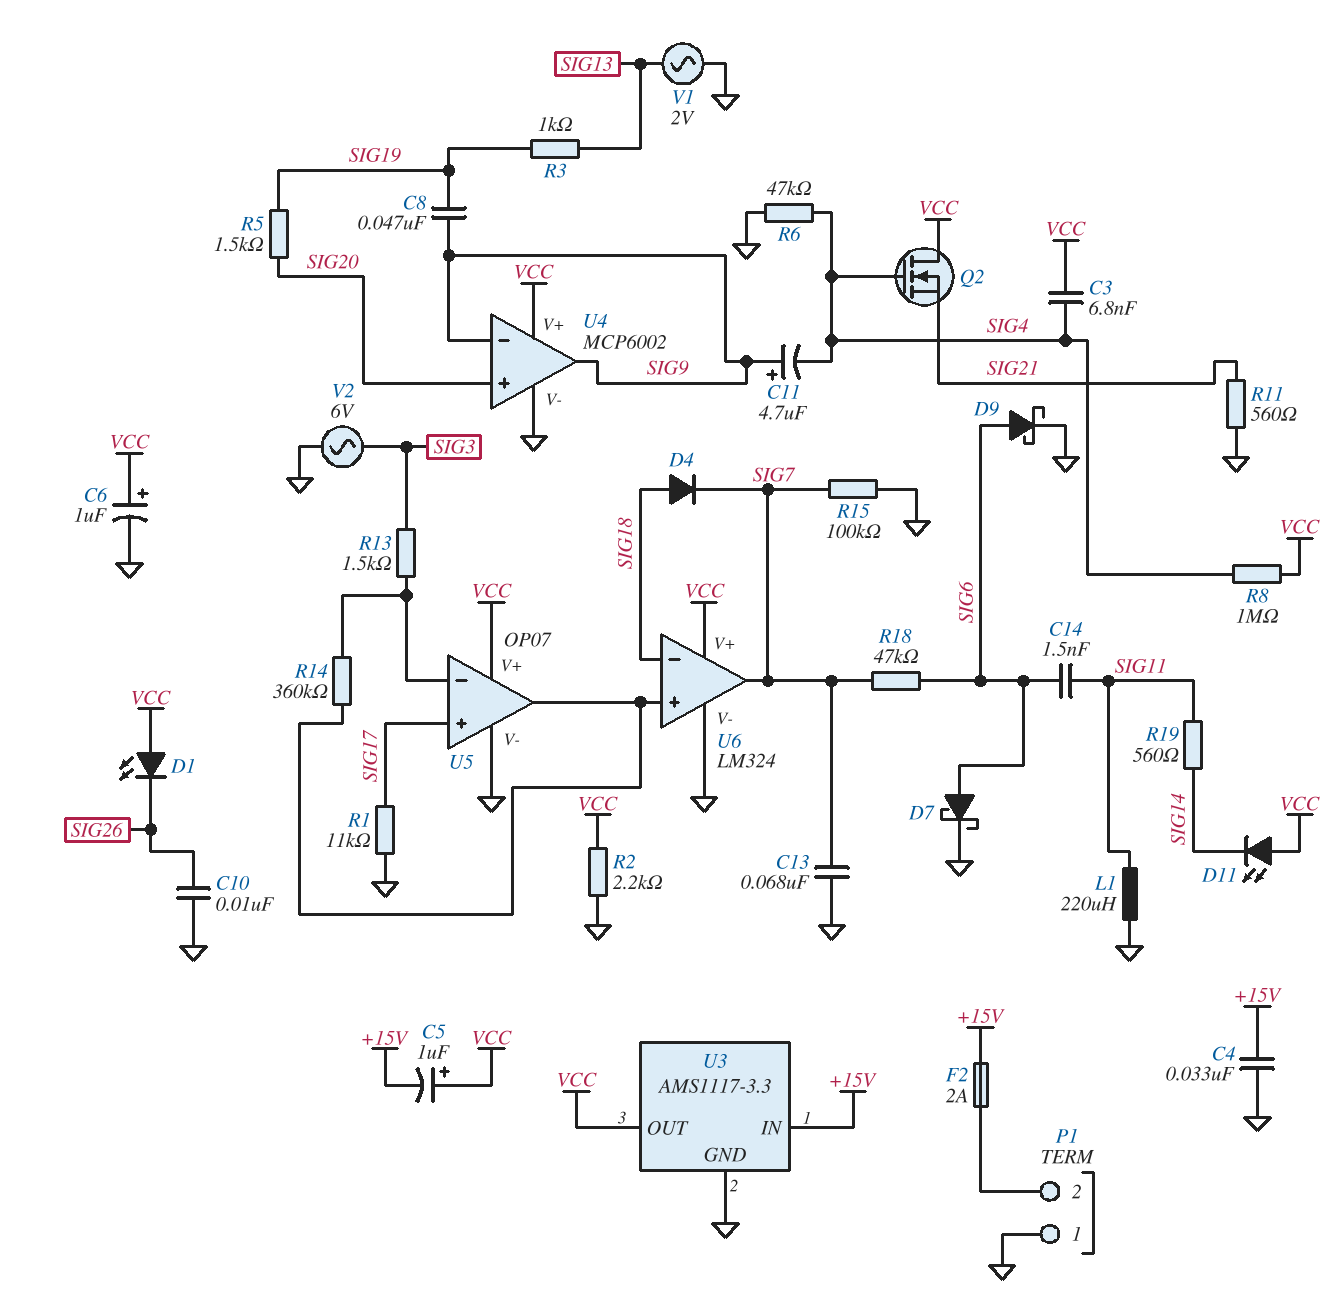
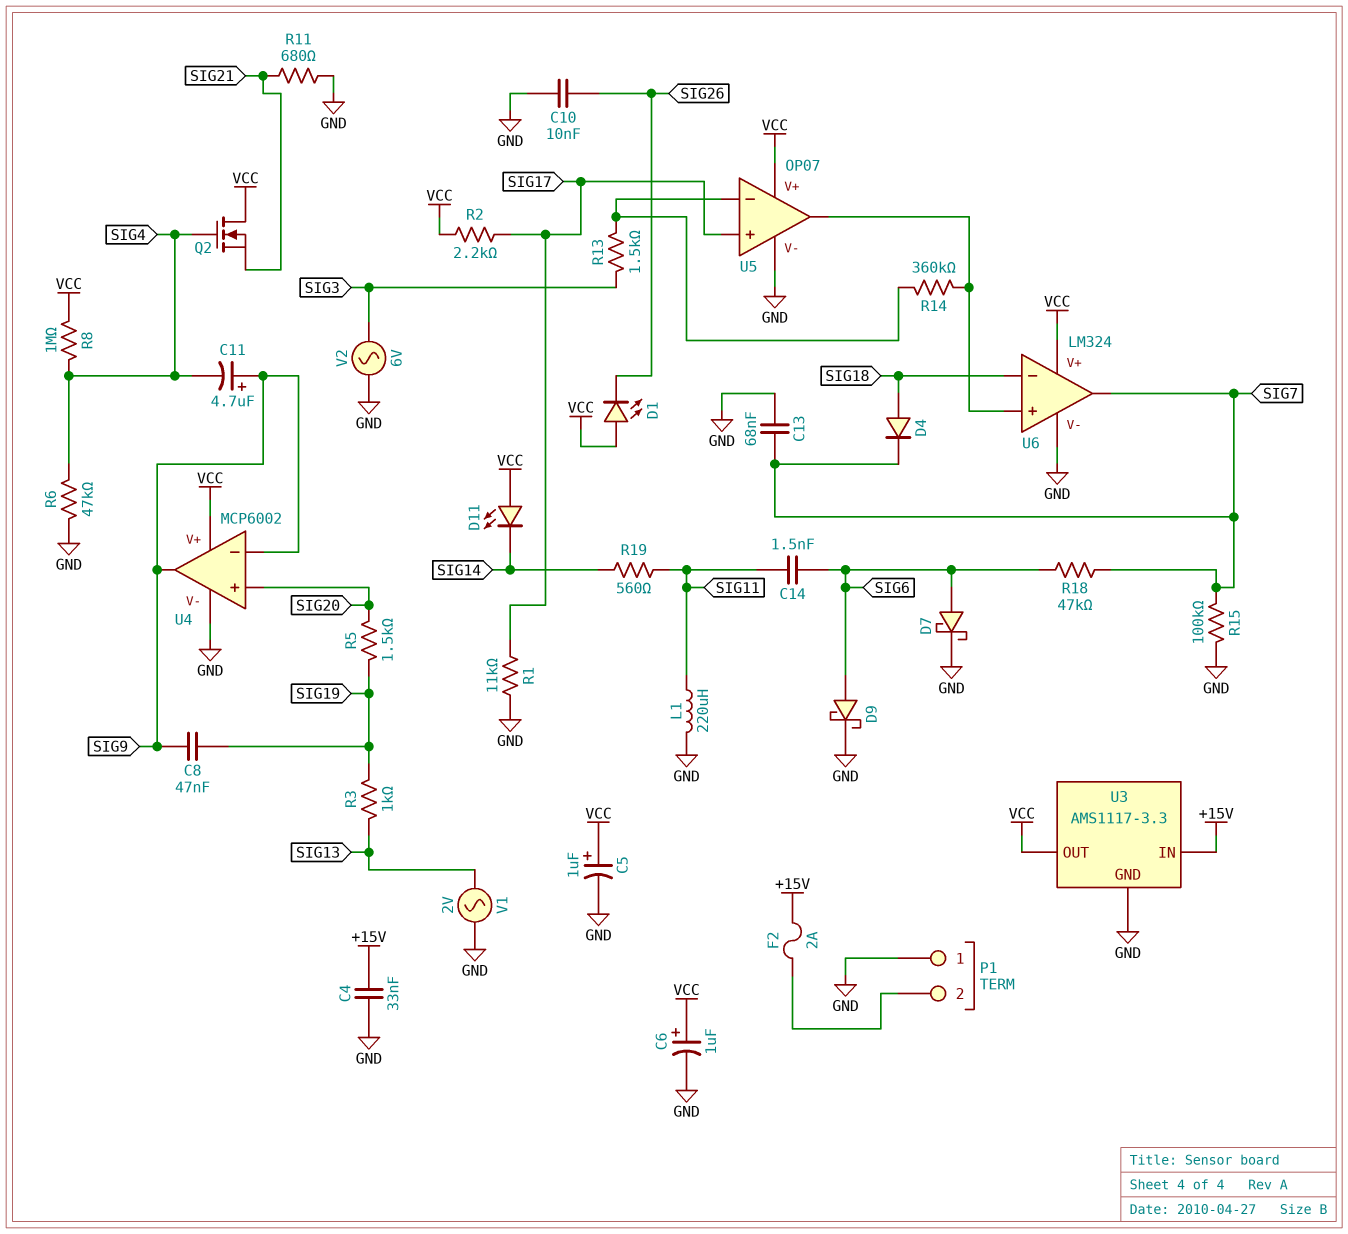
C3: 6.8nF (SIG4, VCC) -> none
C5: 1uF (plus VCC, minus +15V) -> 1uF (plus VCC, minus GND)
R2: 2.2k (GND, VCC) -> 2.2k (SIG17, VCC)
R11: 560 (GND, SIG21) -> 680 (GND, SIG21)

